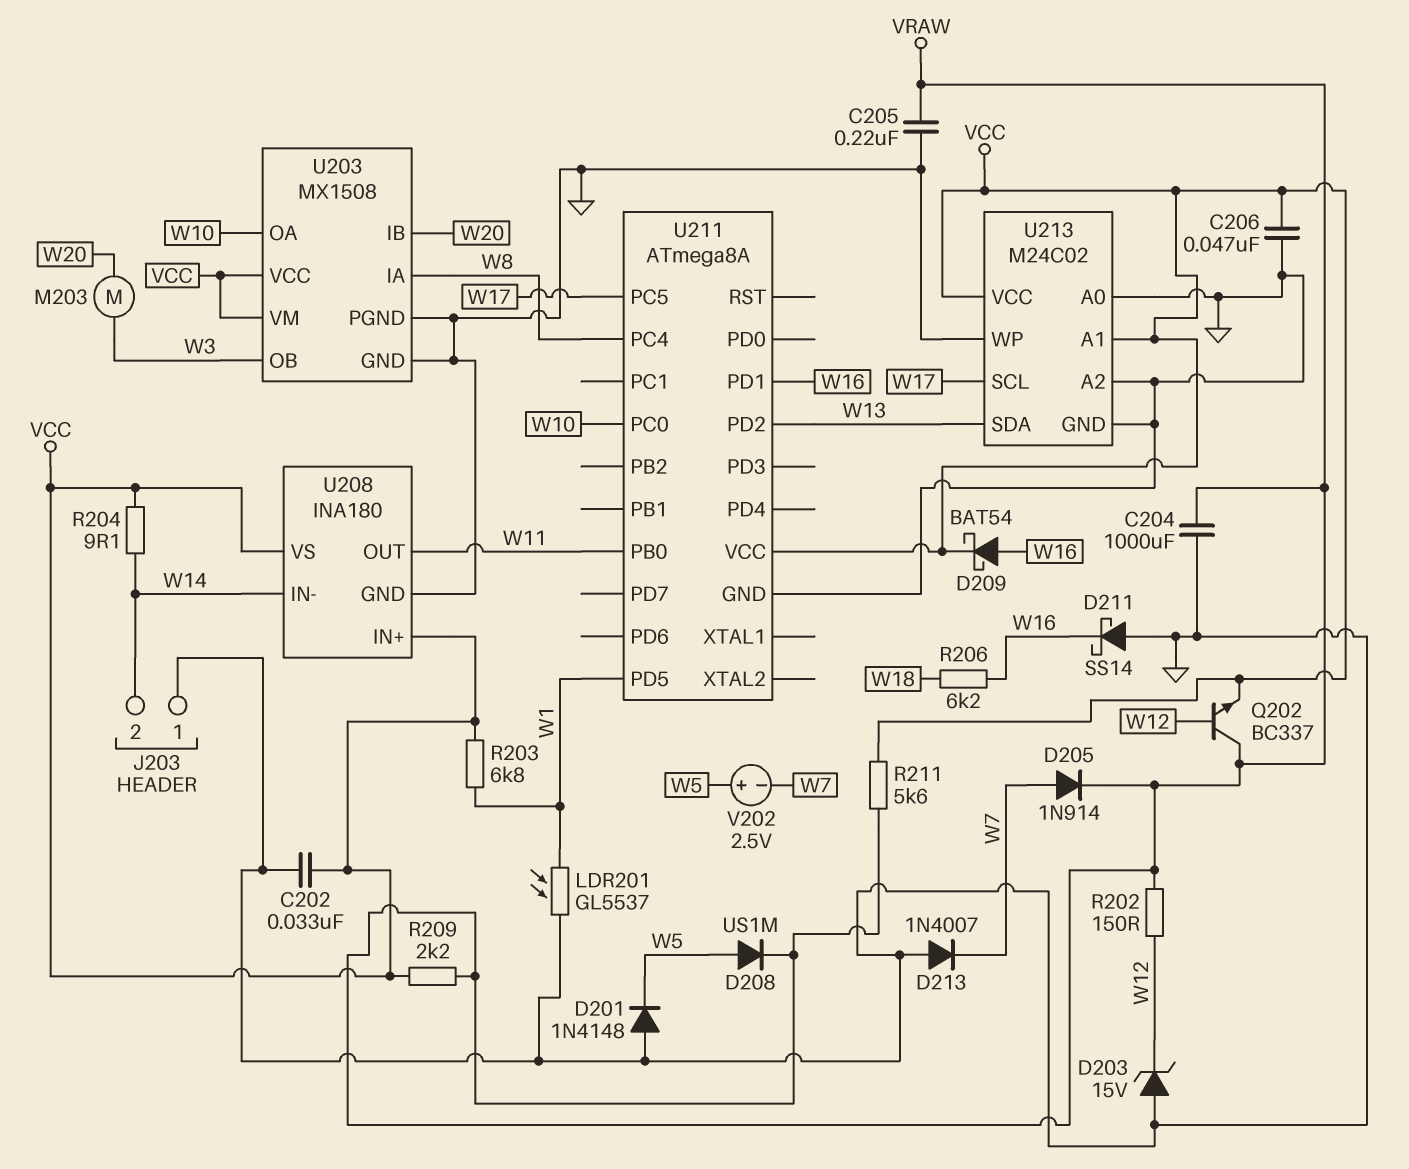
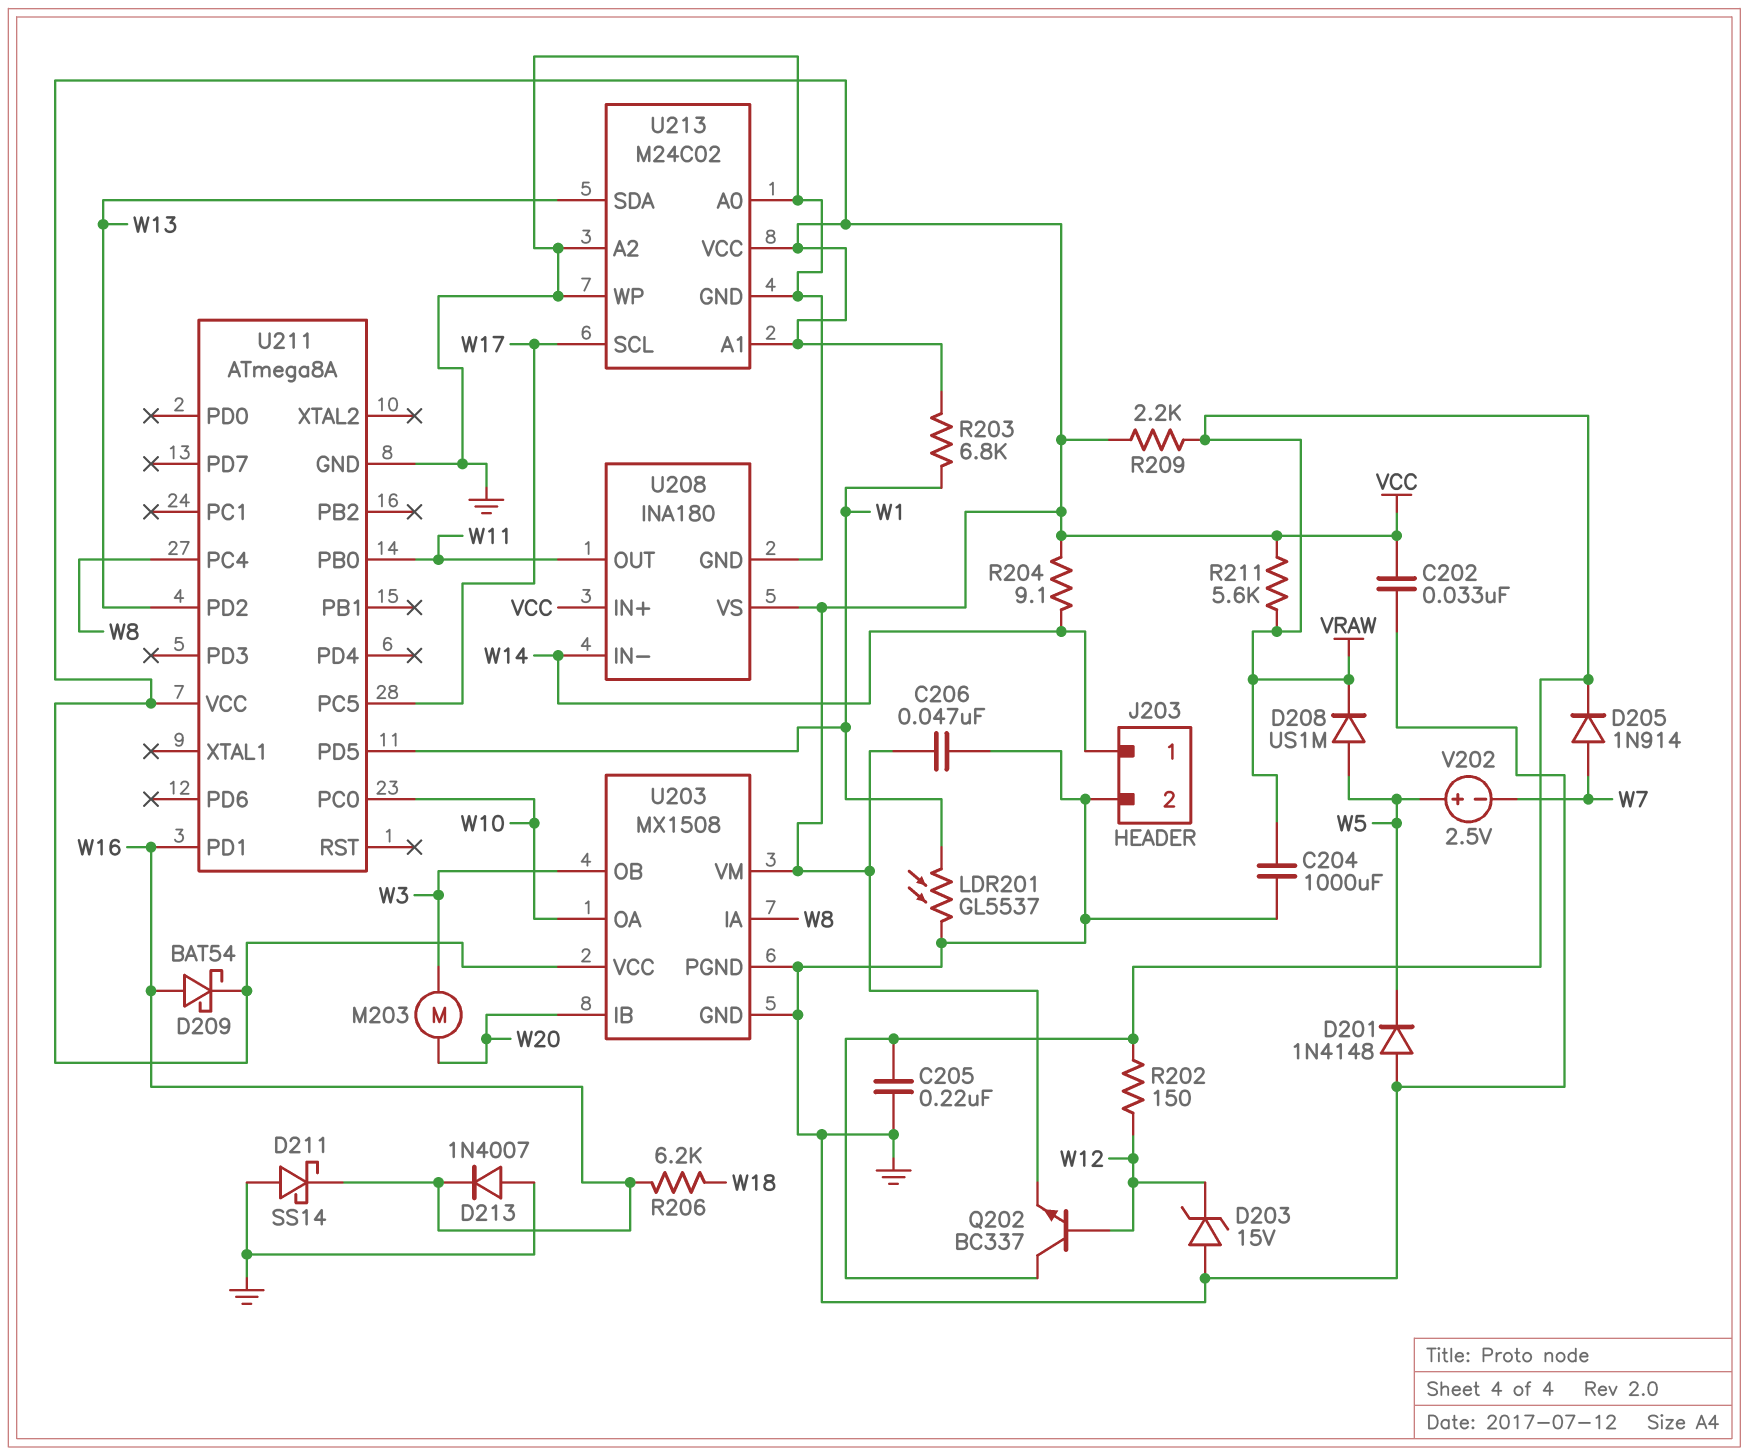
D213: diode 1N4007 (A GND, K W7) -> diode 1N4007 (A GND, K W16)
J203 pin 1: GND -> W14
J203 pin 2: W14 -> GND

